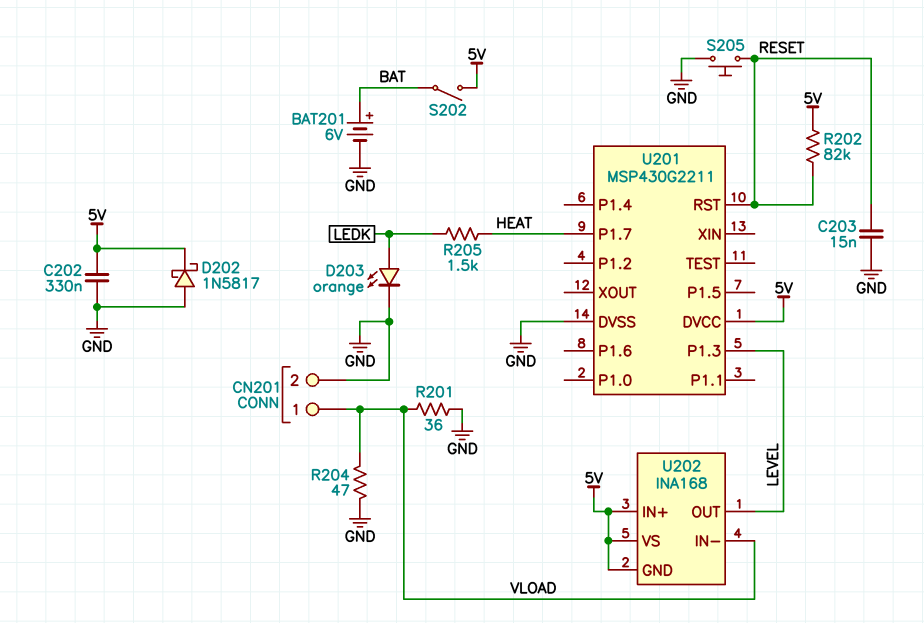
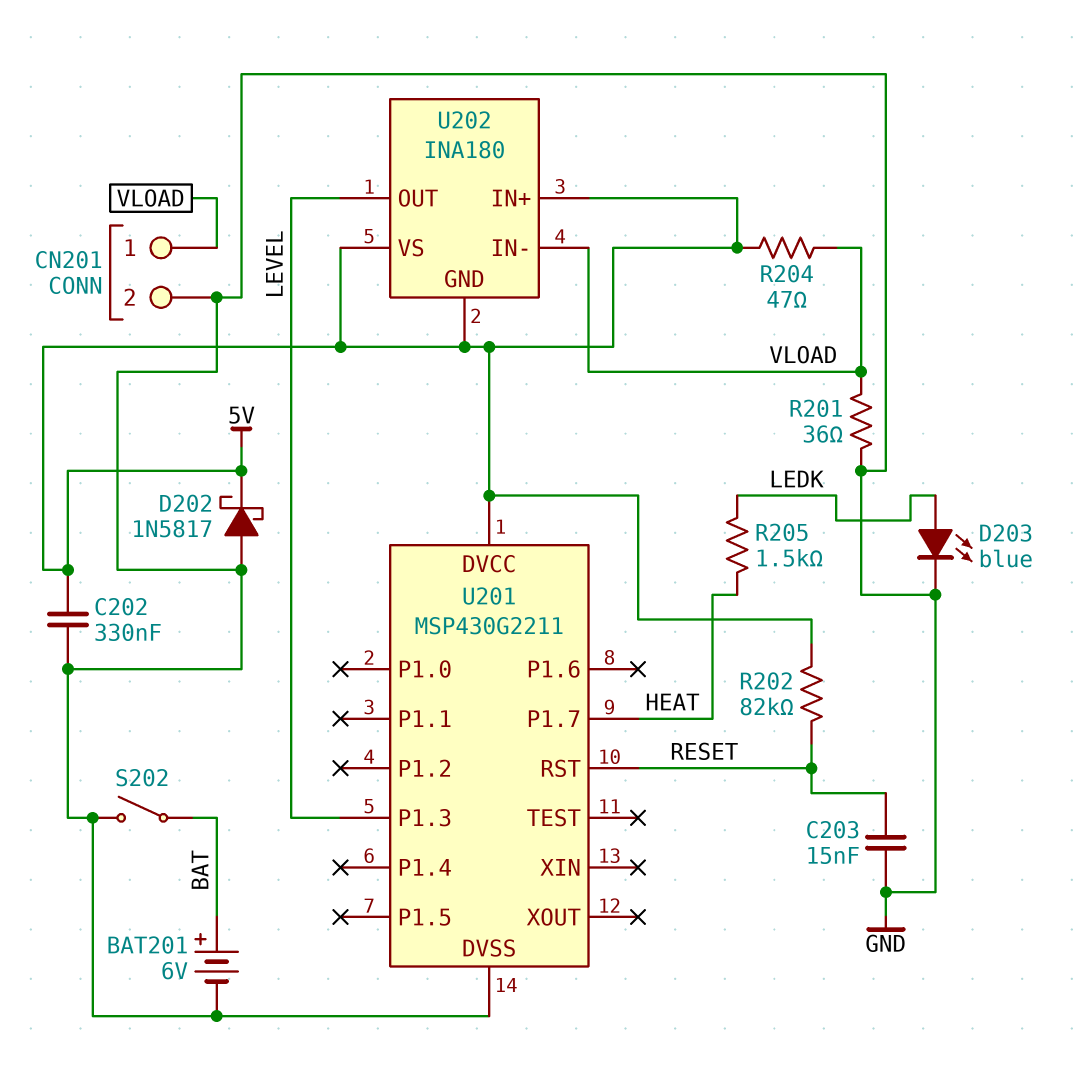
D203: LED orange (A LEDK, K GND) -> LED blue (A LEDK, K GND)
R204: 47 (GND, VLOAD) -> 47 (5V, VLOAD)
S202: switch (5V, BAT) -> switch (BAT, GND)
S205: button (GND, RESET) -> none
U202: INA168 -> INA180

